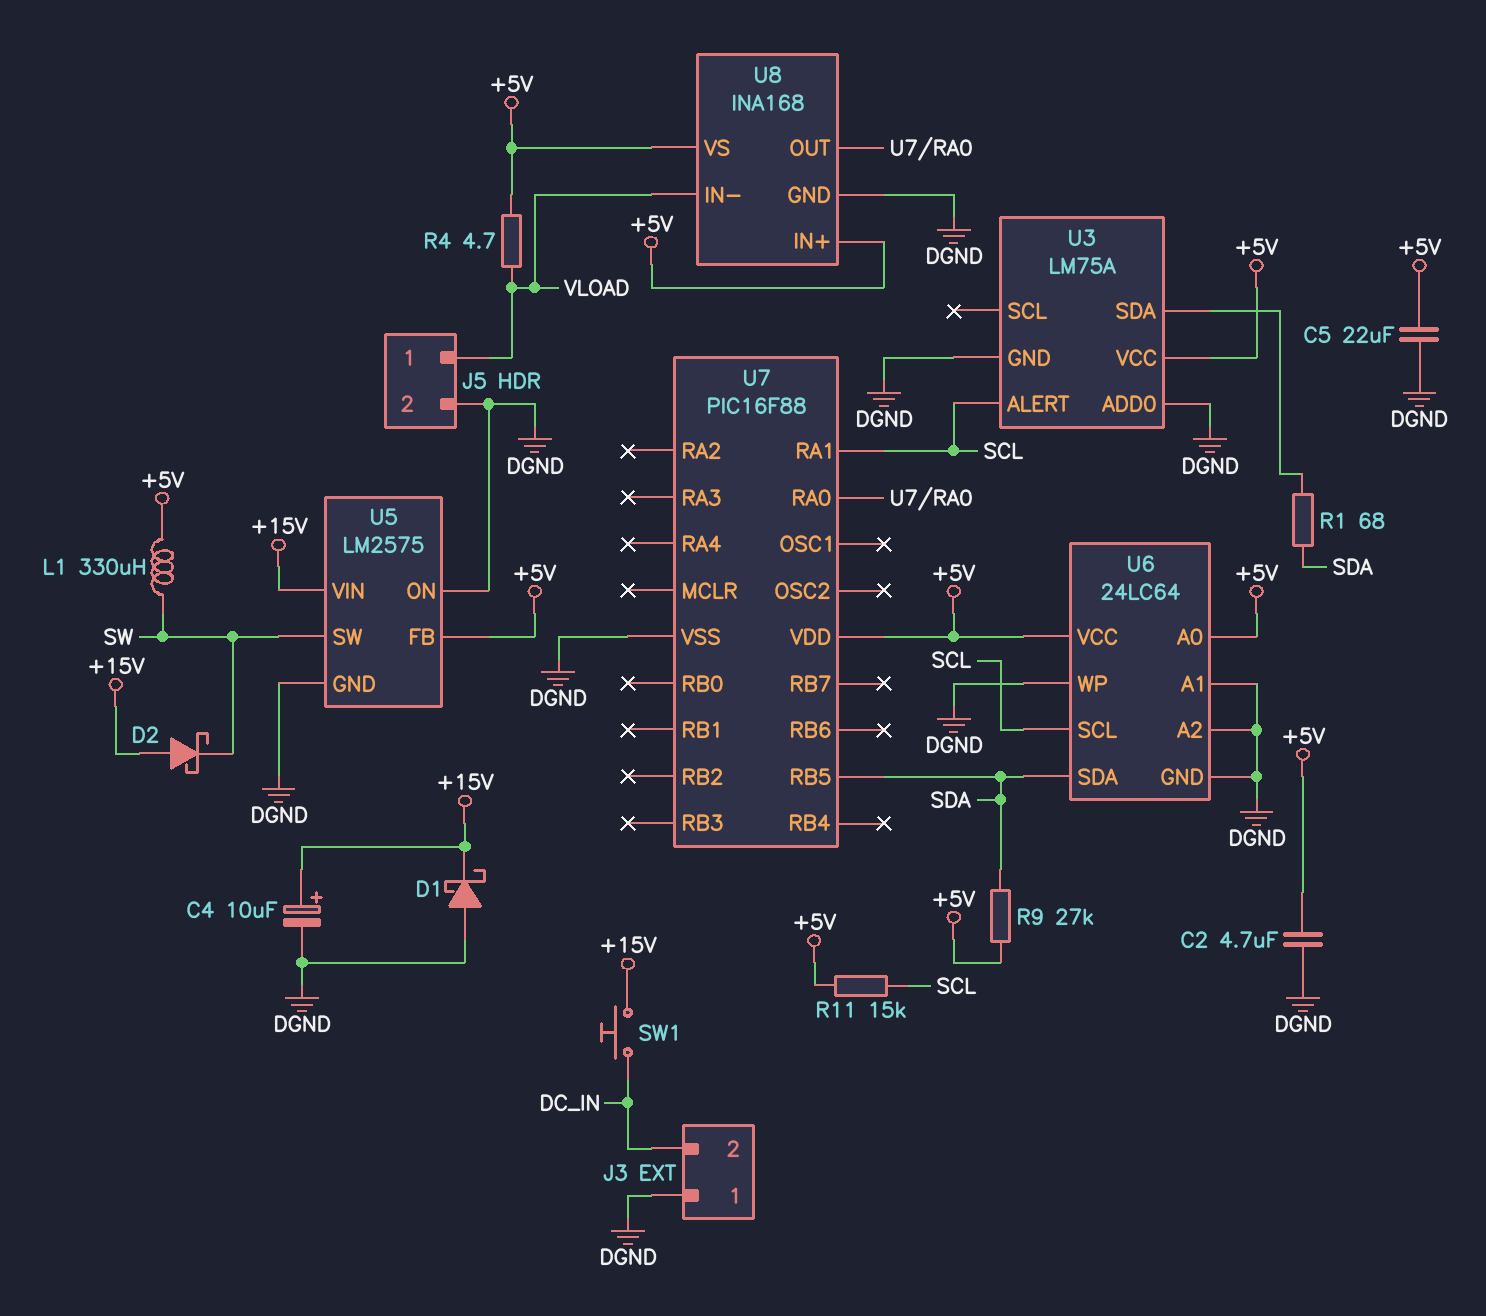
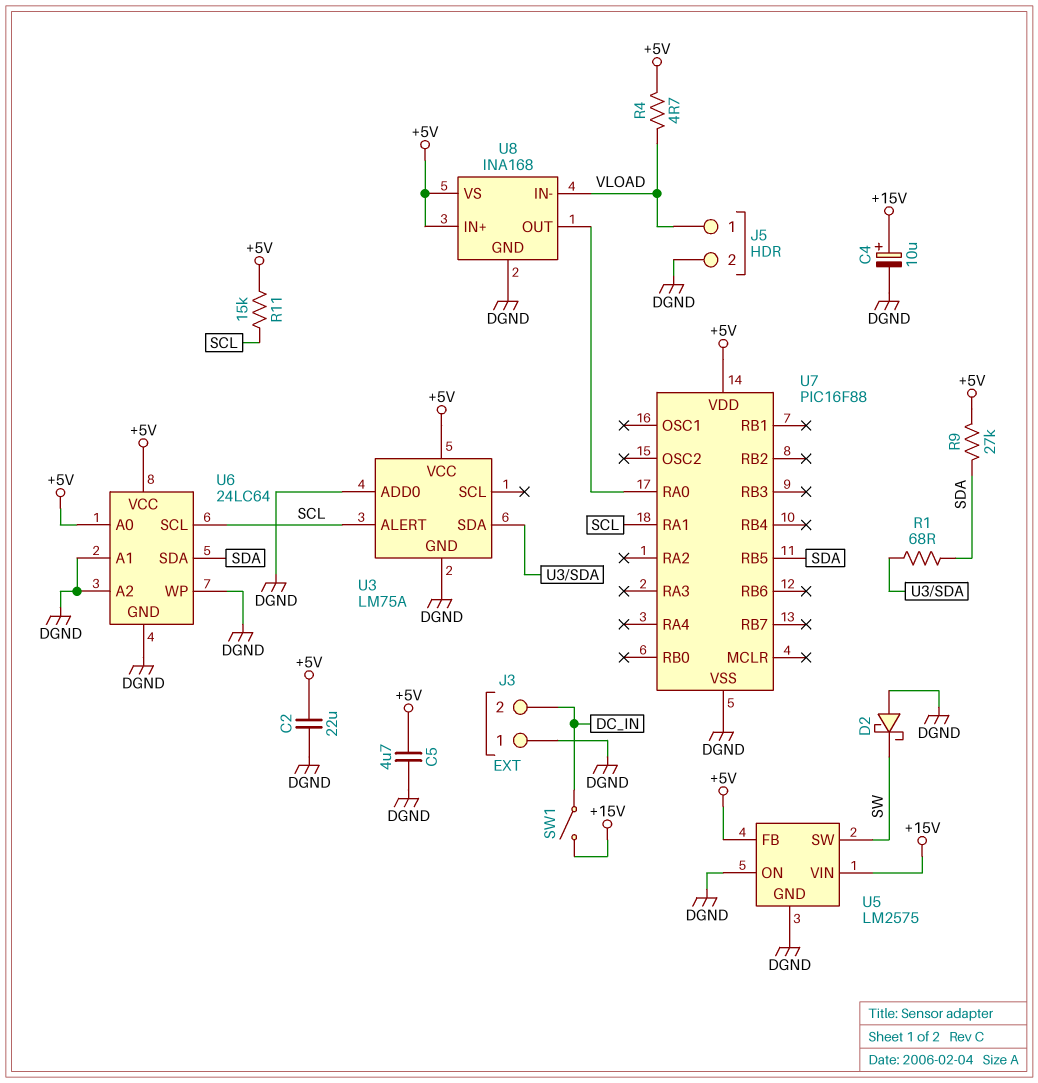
C2: 4.7uF (+5V, DGND) -> 22uF (+5V, DGND)
C5: 22uF (+5V, DGND) -> 4.7uF (+5V, DGND)
D1: schottky (A DGND, K +15V) -> none
D2: schottky (A +15V, K SW) -> schottky (A DGND, K SW)
L1: 330uH (+5V, SW) -> none
SW1: button (+15V, DC_IN) -> switch (+15V, DC_IN)

